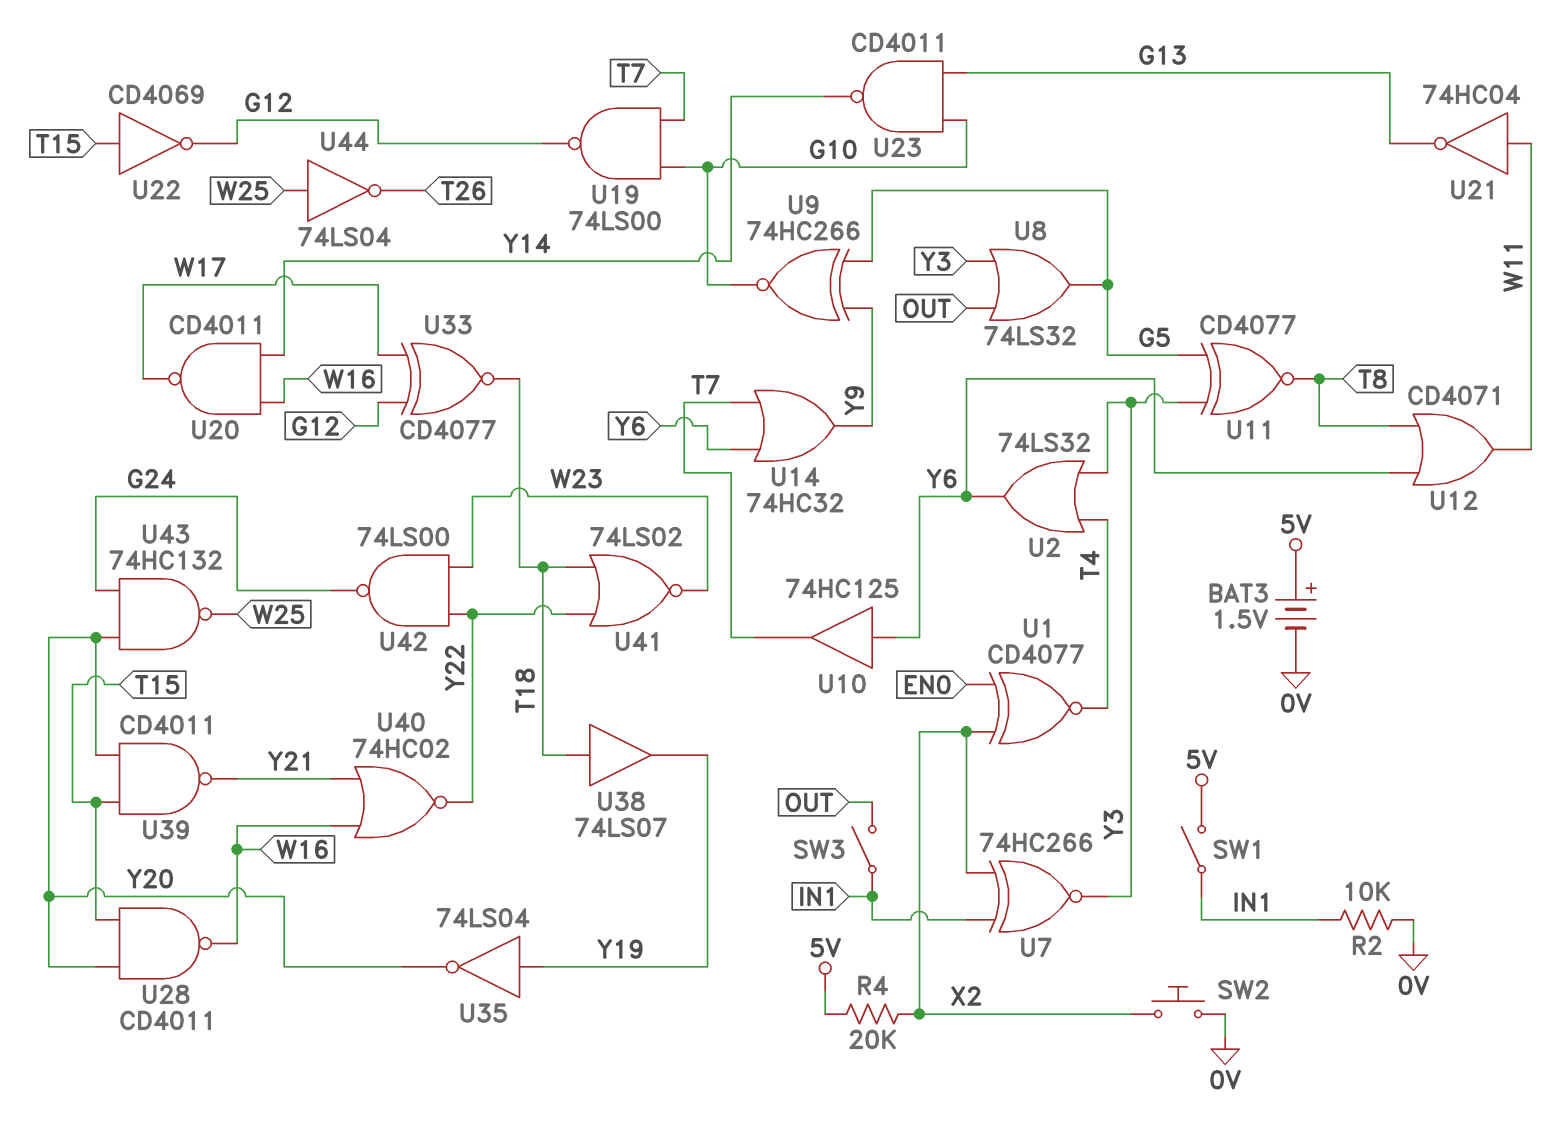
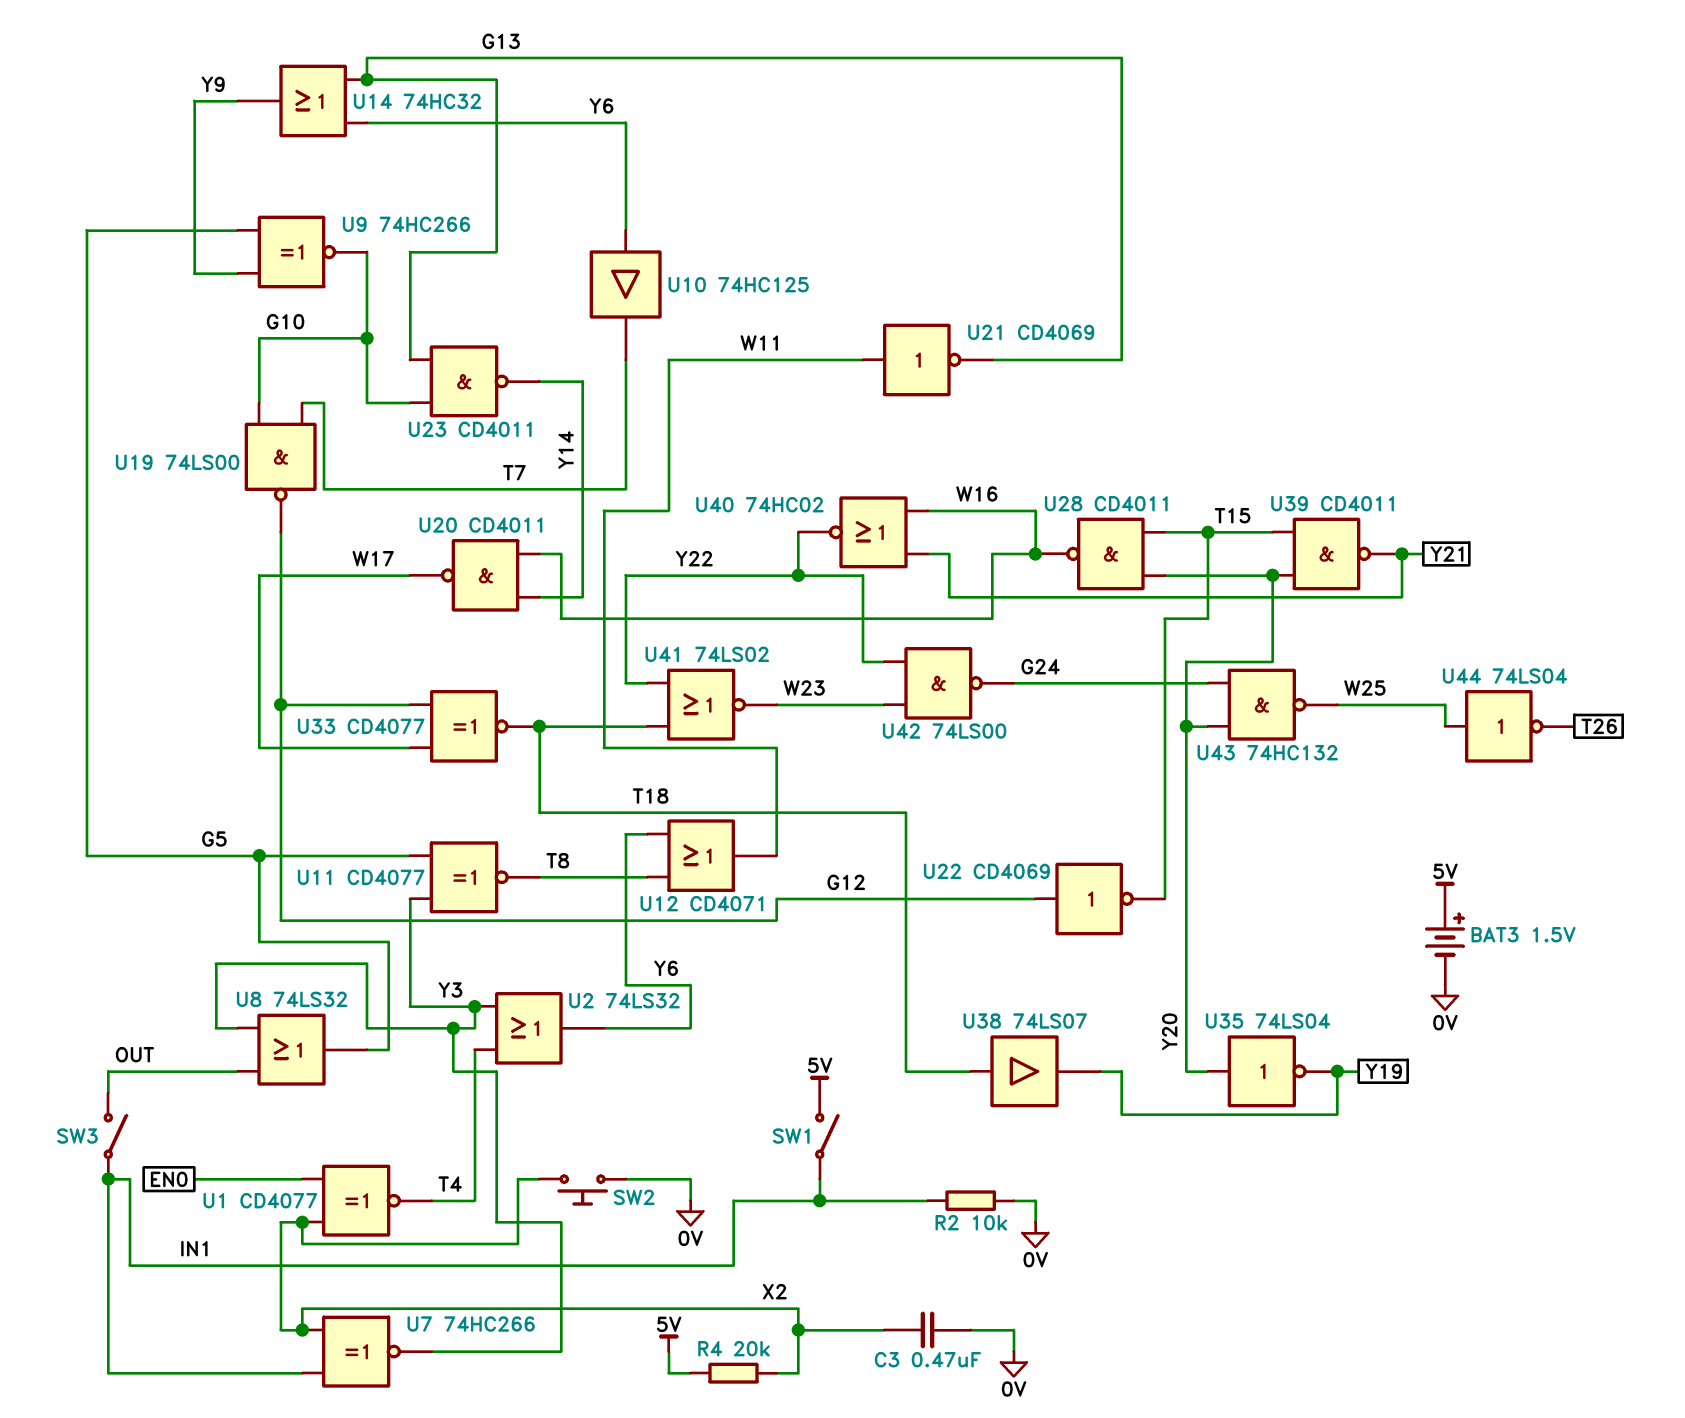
C3: none -> 470nF (0V, X2)
U14: OR 74HC32 (in T7, in Y6, out Y9) -> OR 74HC32 (in G13, in Y6, out Y9)
U21: NOT 74HC04 (in W11, out G13) -> NOT CD4069 (in W11, out G13)
U22: NOT CD4069 (in T15, out G12) -> NOT CD4069 (in G12, out T15)
U35: NOT 74LS04 (in Y19, out Y20) -> NOT 74LS04 (in Y20, out Y19)

